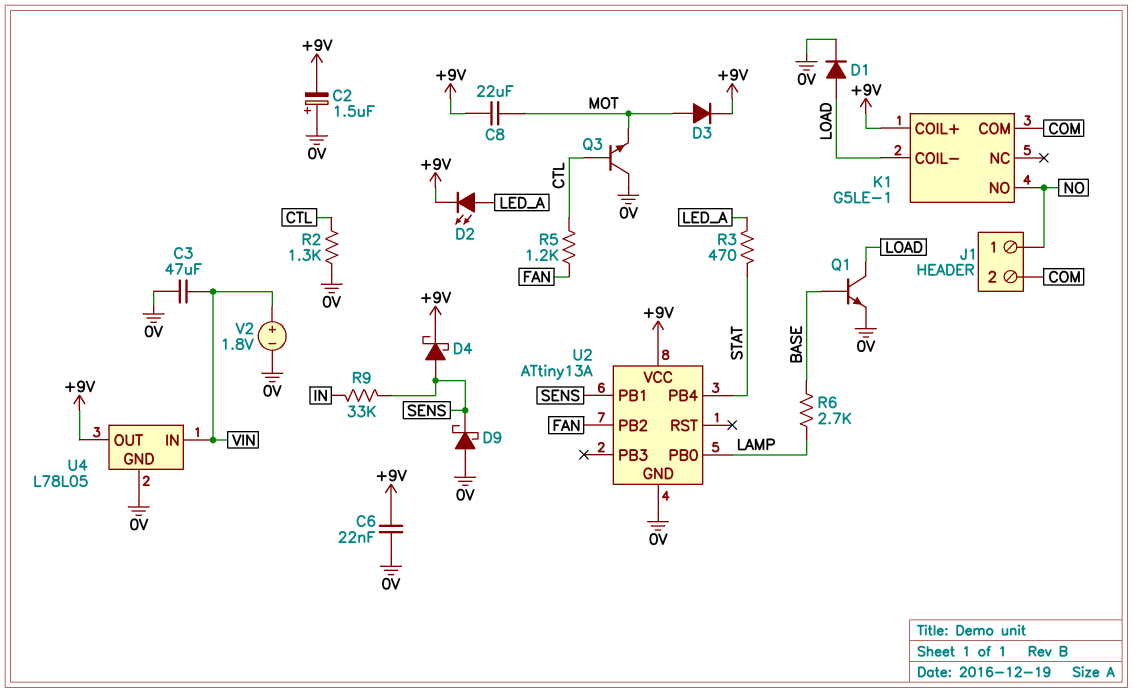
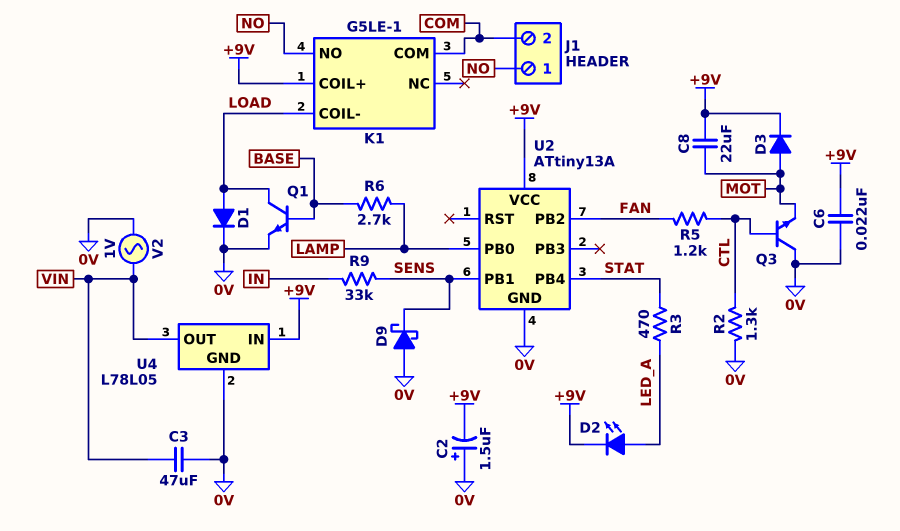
D4: schottky (A SENS, K +9V) -> none
U4 pin IN: VIN -> +9V
U4 pin OUT: +9V -> VIN
V2: 1.8V (plus VIN, minus 0V) -> AC 1V (0V, VIN)

